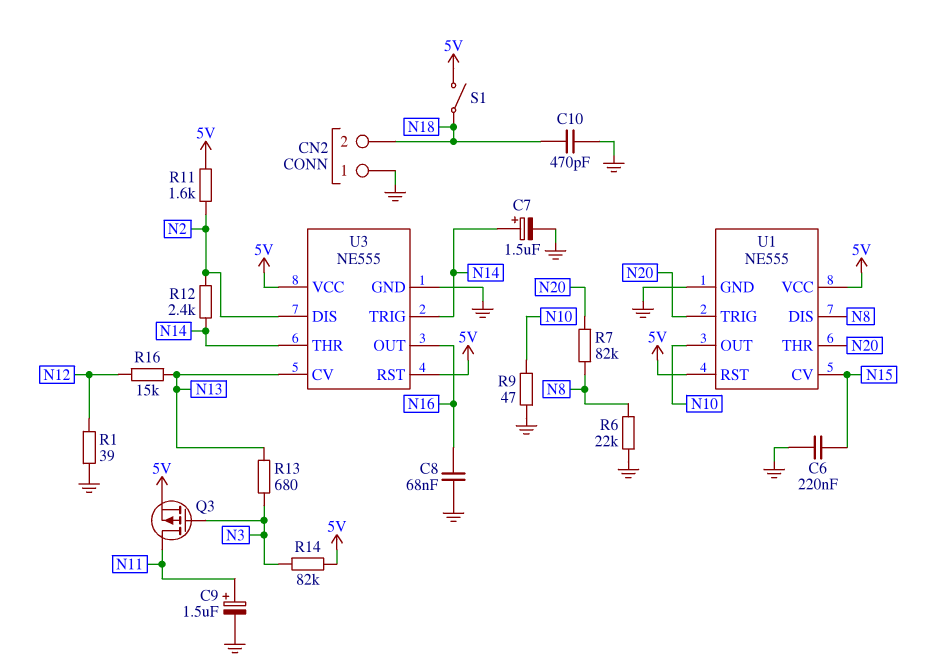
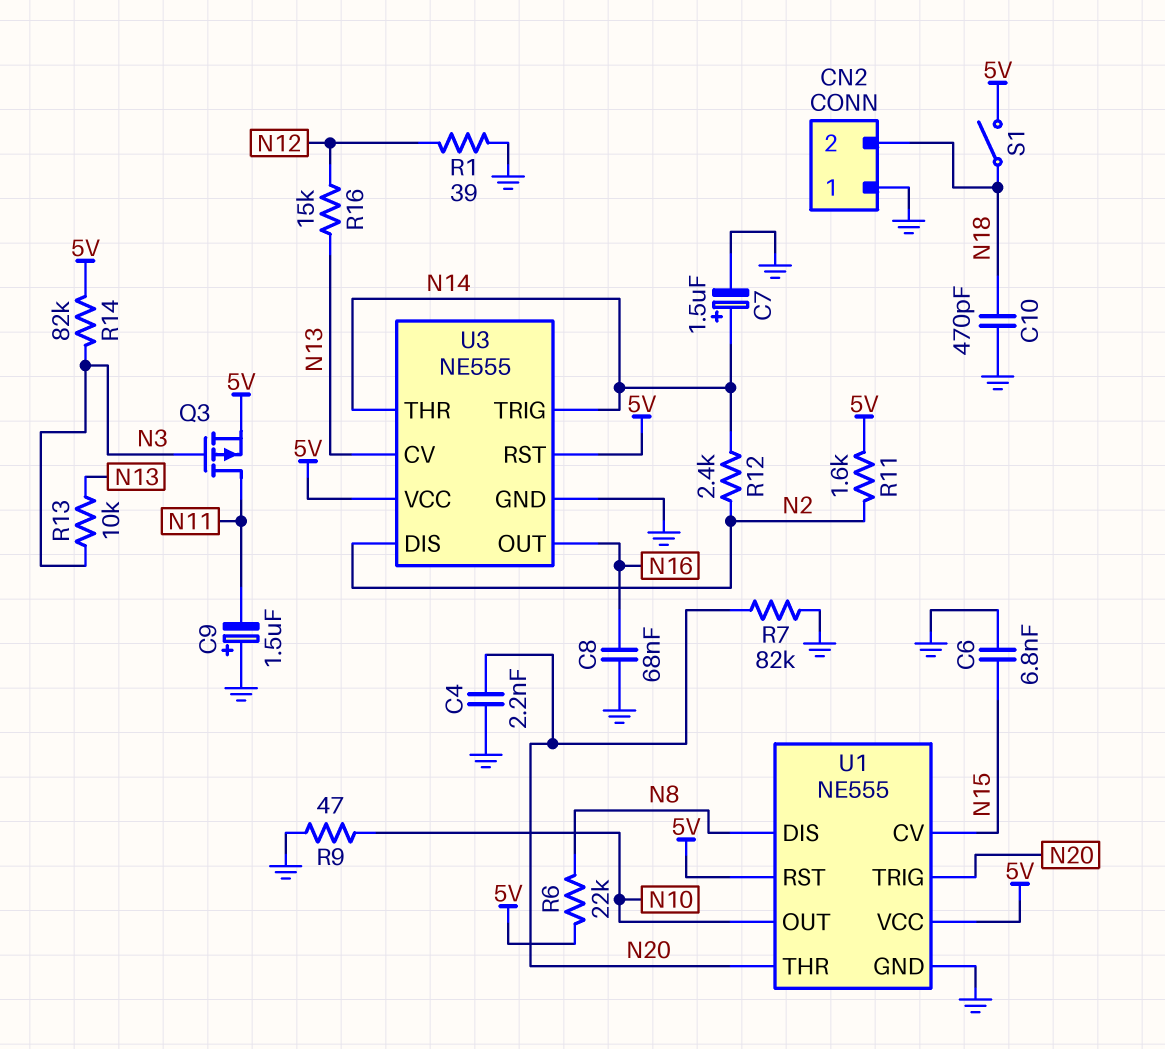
C4: none -> 2.2nF (GND, N20)
C6: 220nF (GND, N15) -> 6.8nF (GND, N15)
C9: 1.5uF (plus N11, minus GND) -> 1.5uF (plus GND, minus N11)
R6: 22k (GND, N8) -> 22k (5V, N8)
R7: 82k (N8, N20) -> 82k (GND, N20)
R13: 680 (N3, N13) -> 10k (N3, N13)

